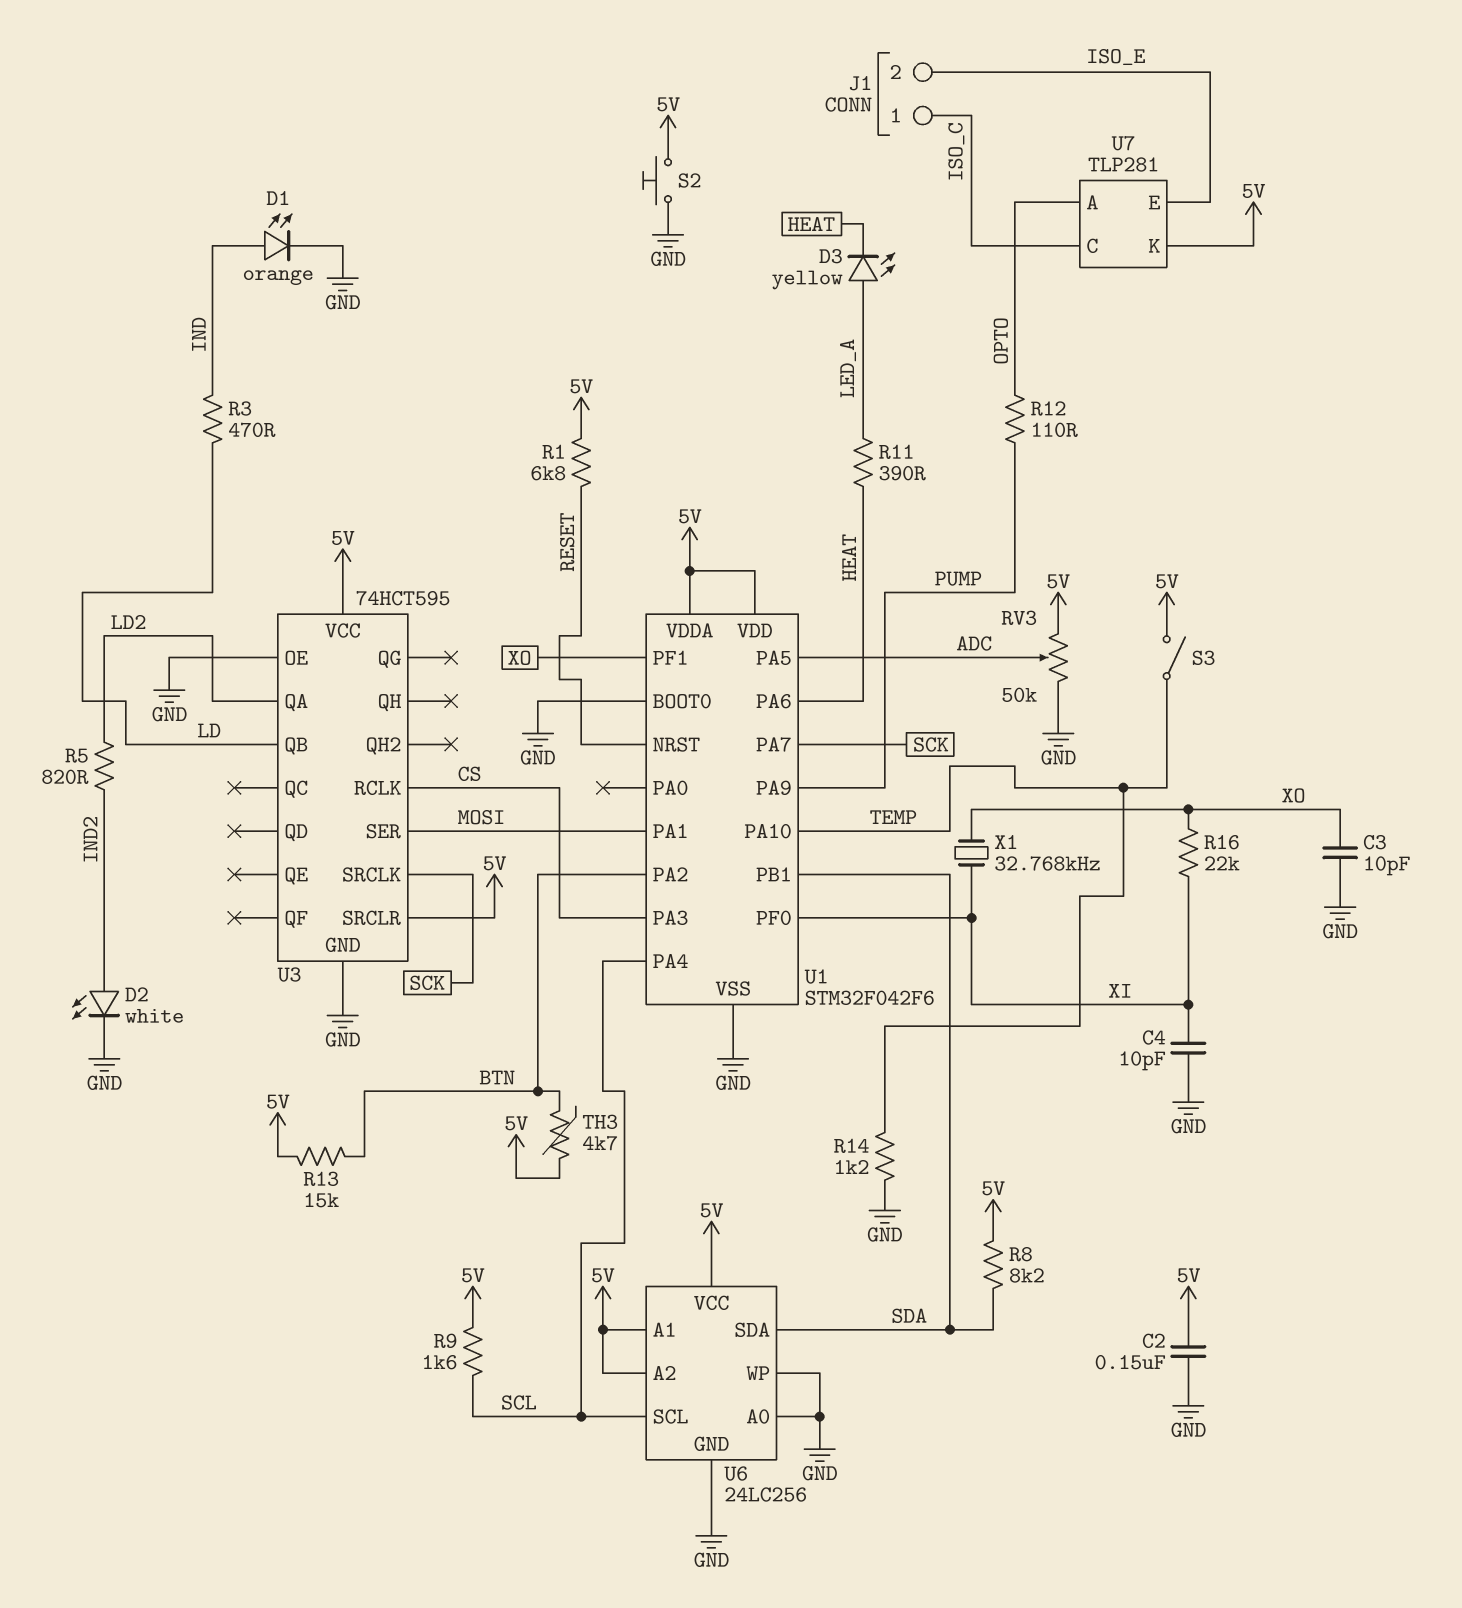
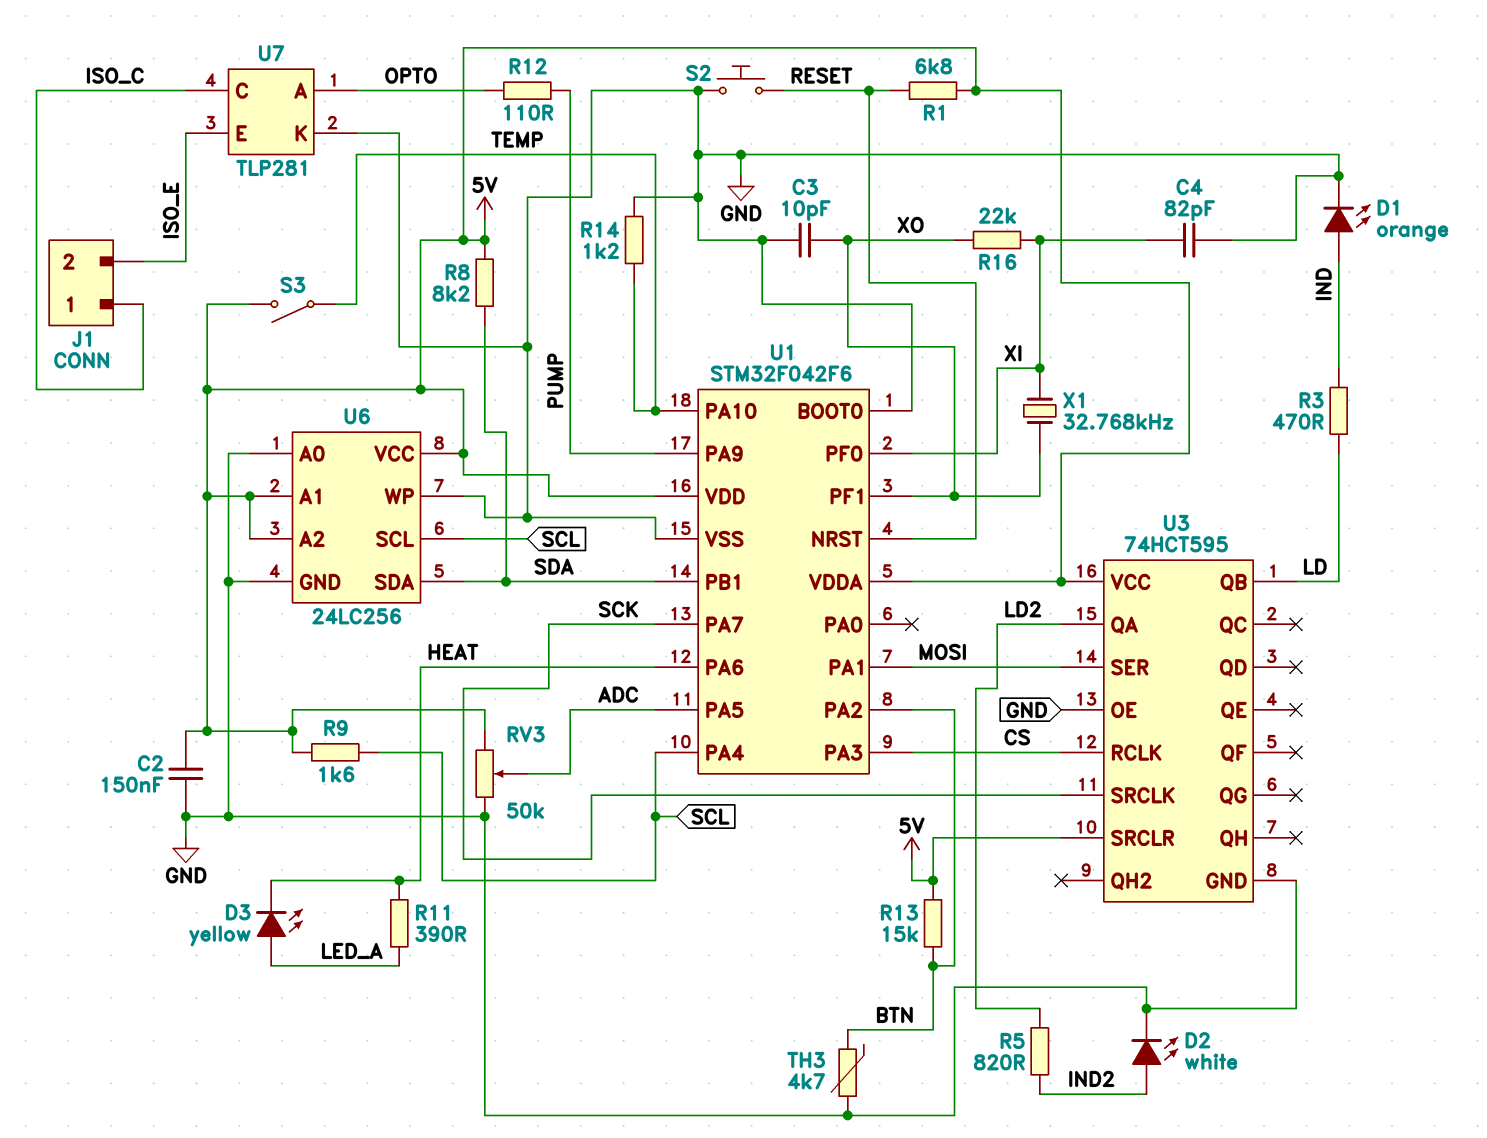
C4: 10pF (GND, XI) -> 82pF (GND, XI)
S2: button (5V, GND) -> button (GND, RESET)
TH3: 4.7k (5V, BTN) -> 4.7k (BTN, GND)
U7 pin K: 5V -> GND

